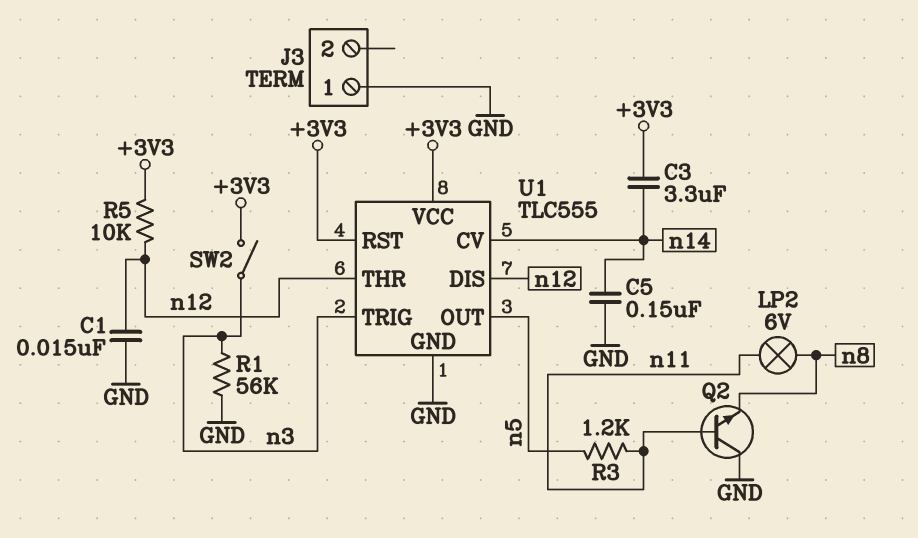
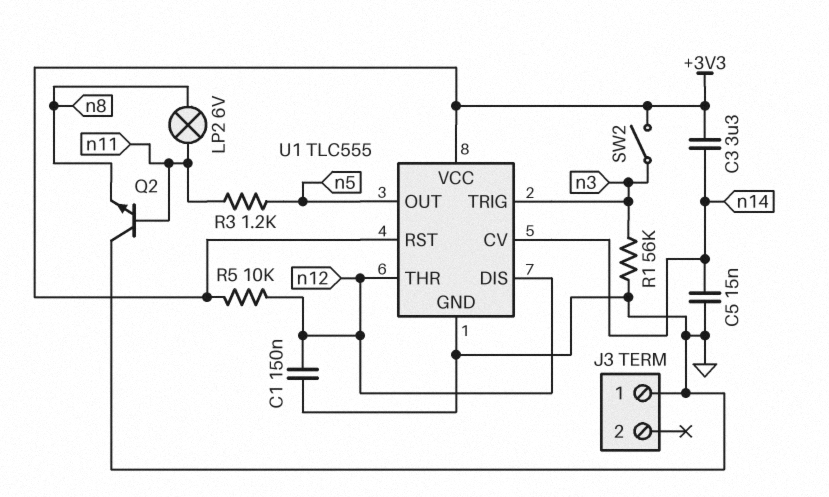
C1: 15nF (GND, n12) -> 150nF (GND, n12)
C5: 150nF (GND, n14) -> 15nF (GND, n14)

